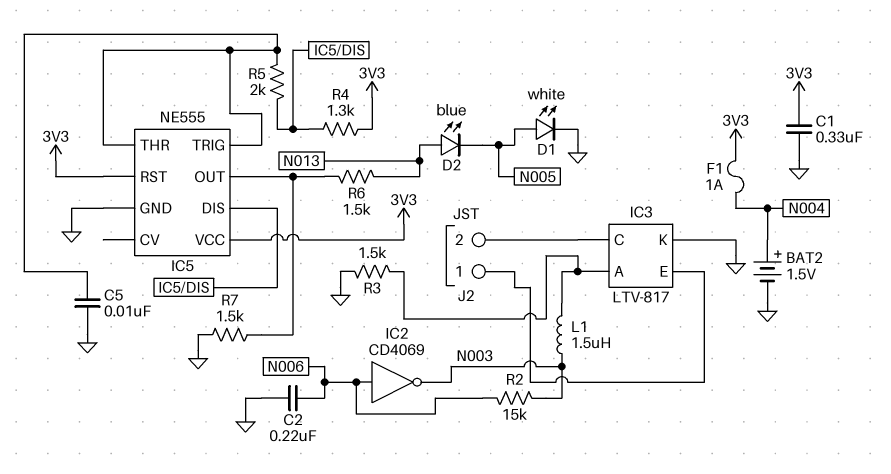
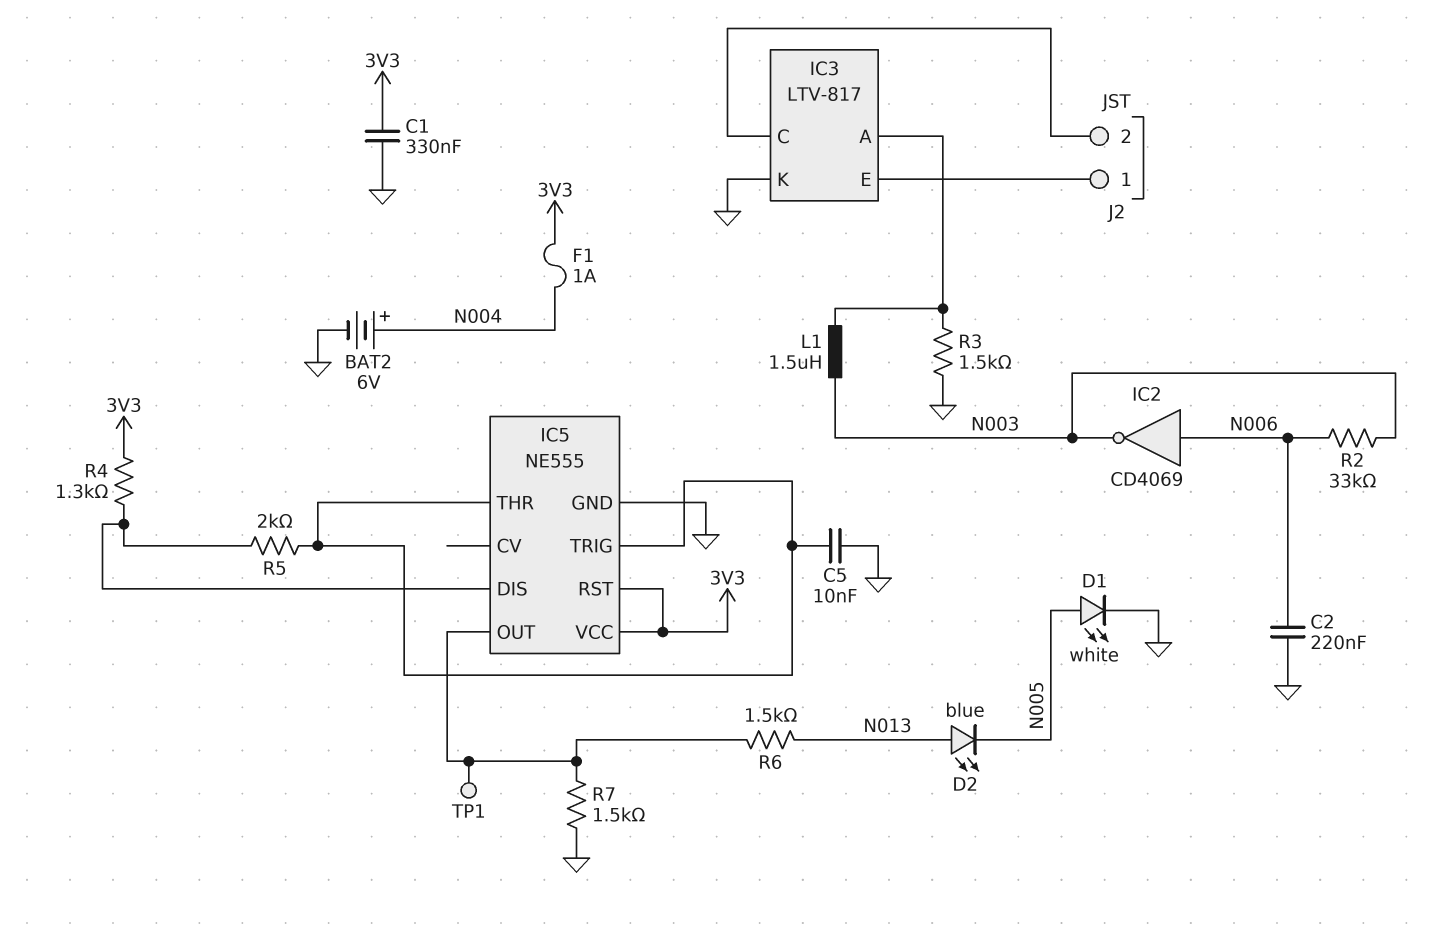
BAT2: 1.5V (plus N004, minus GND) -> 6V (plus N004, minus GND)
R2: 15k (N003, N006) -> 33k (N003, N006)
TP1: none -> test point (IC5/OUT)

